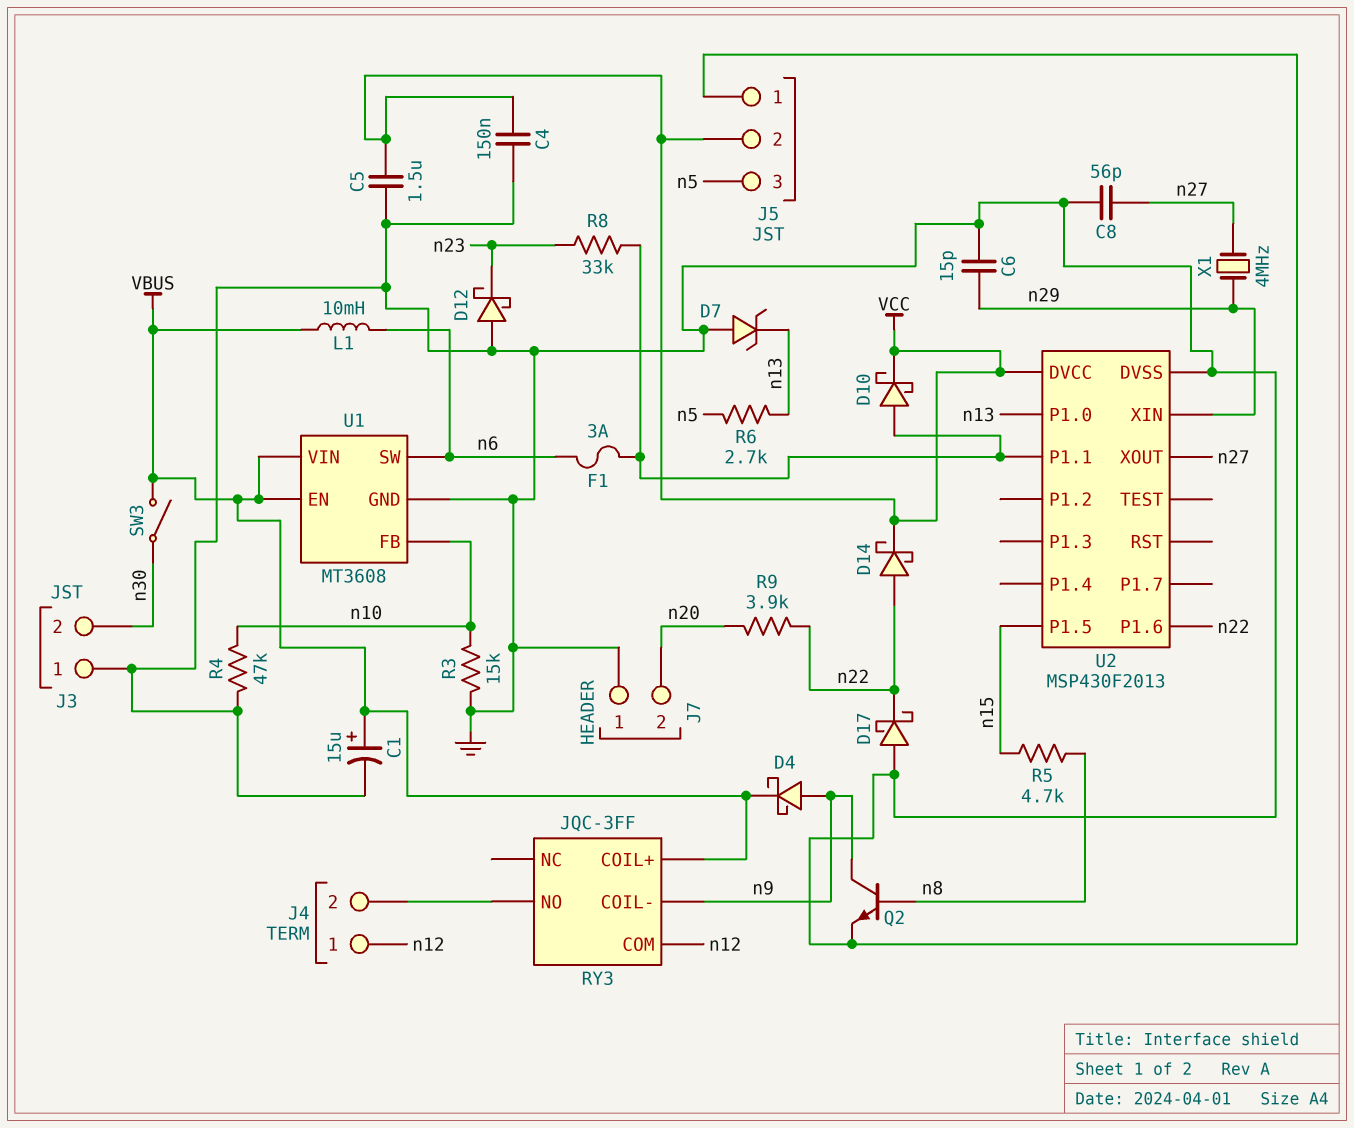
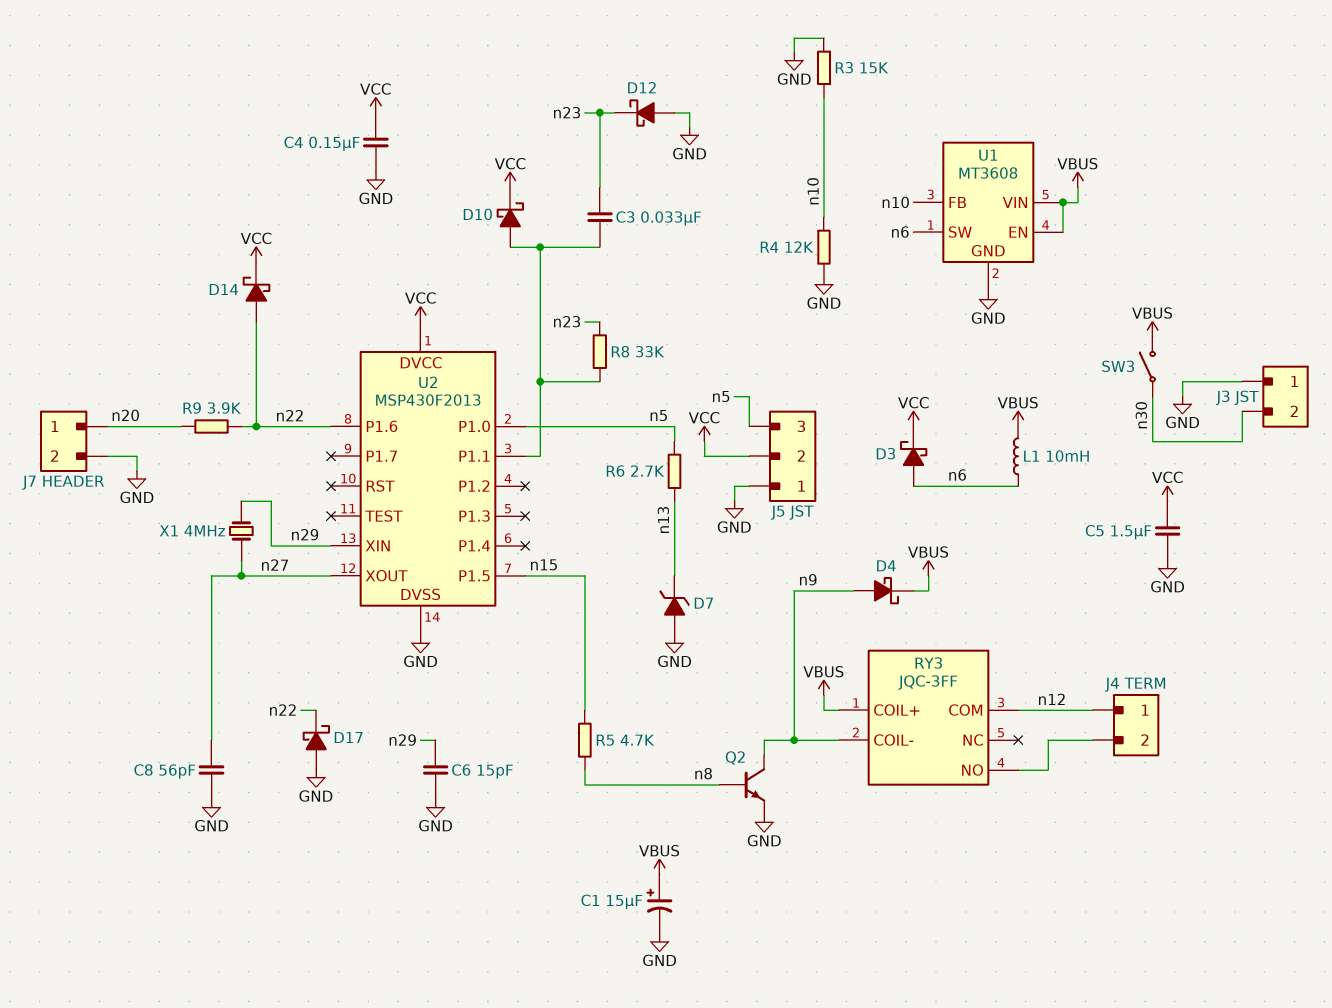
C3: none -> 33nF (U2/P1.1, n23)
D3: none -> schottky (A n6, K VCC)
F1: 3A (U2/P1.1, n6) -> none
J7 pin 1: GND -> n20
J7 pin 2: n20 -> GND
R4: 47k (GND, n10) -> 12k (GND, n10)
U2 pin P1.0: n13 -> n5

